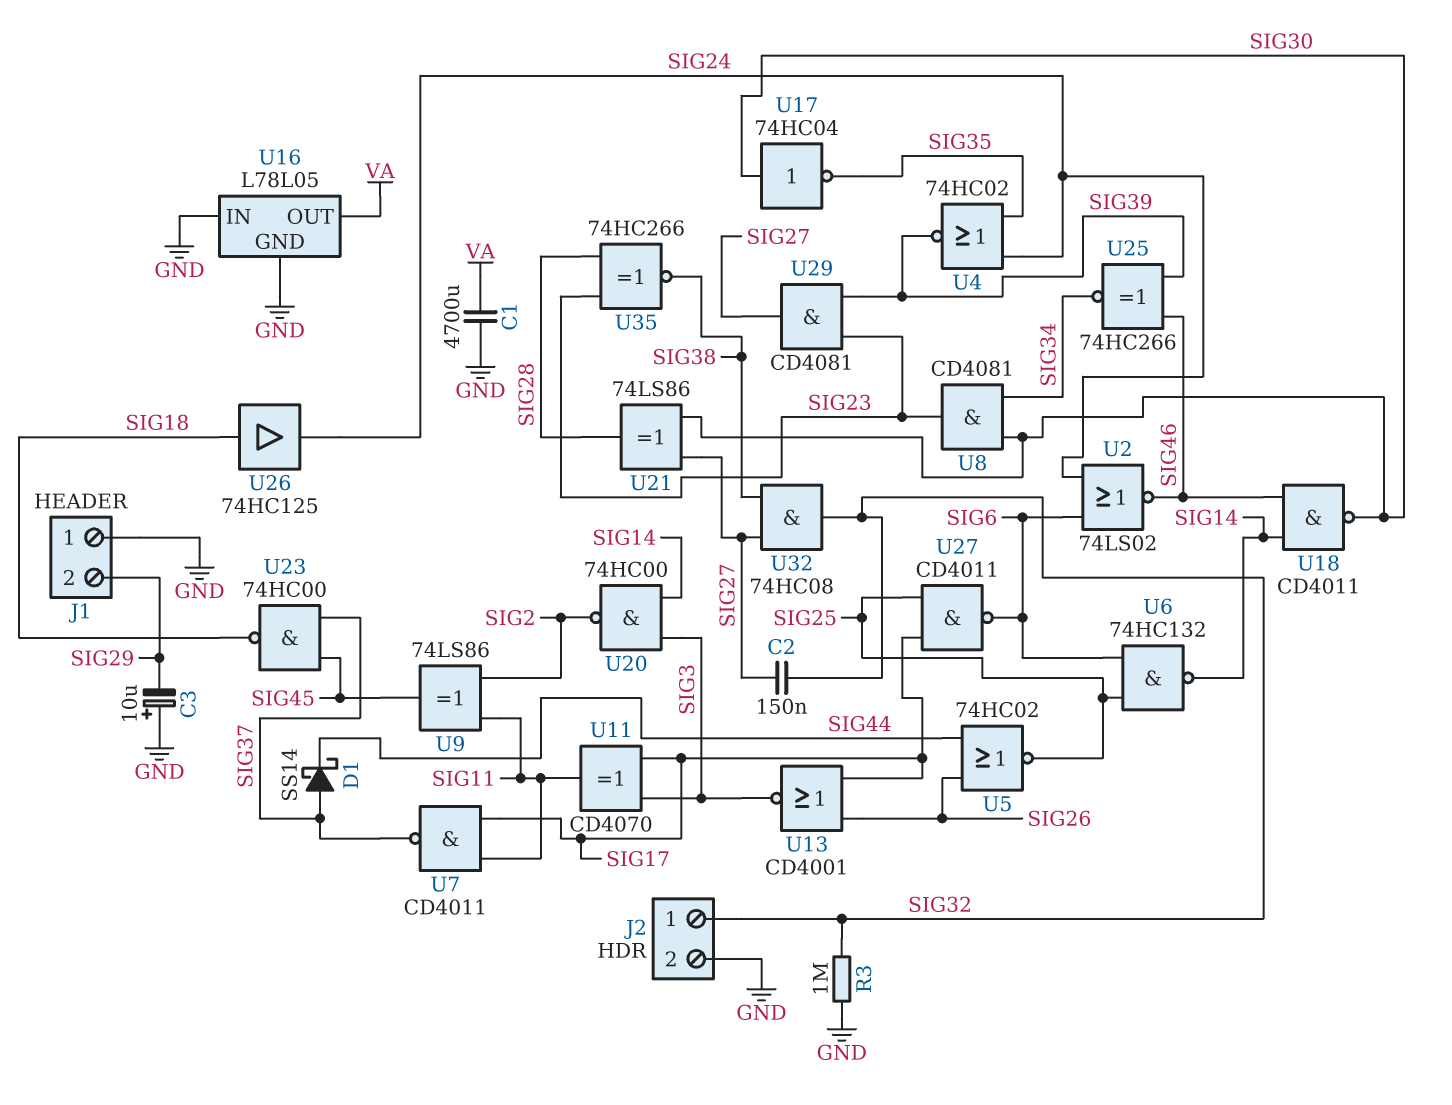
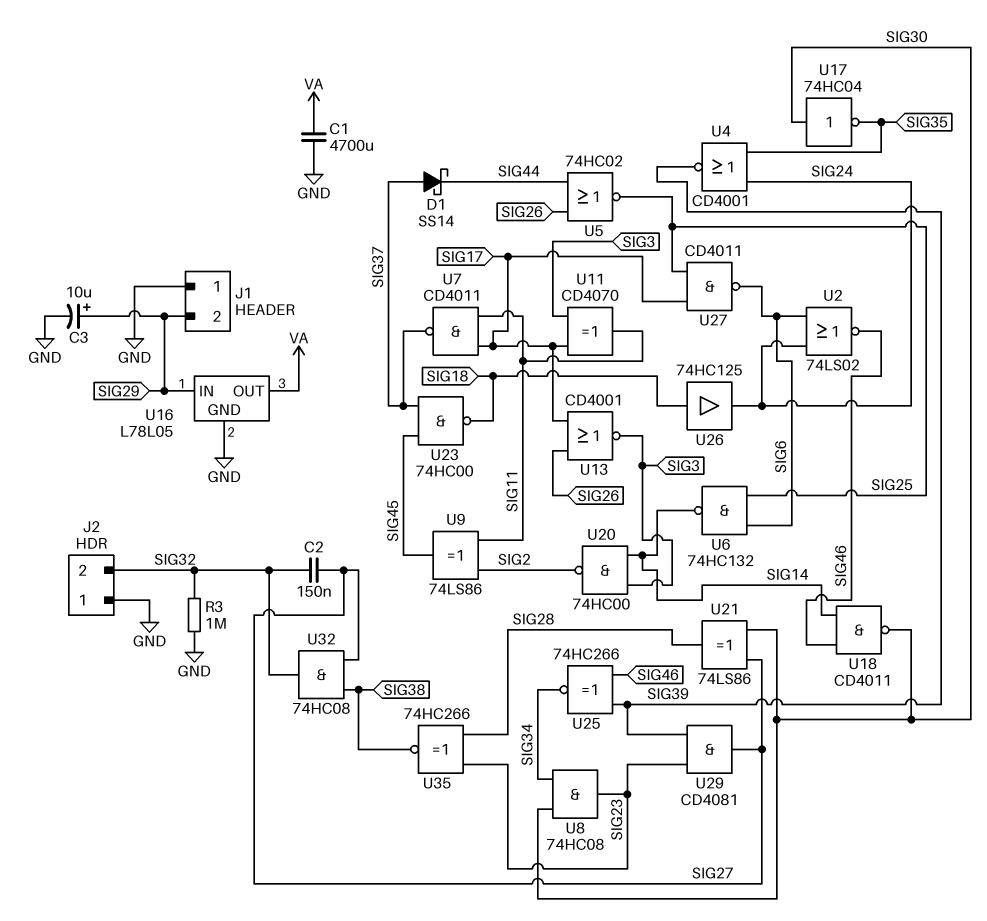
C3: 10uF (plus GND, minus SIG29) -> 10uF (plus SIG29, minus GND)
J2 pin 1: SIG32 -> GND
J2 pin 2: GND -> SIG32
U4: NOR 74HC02 (in SIG24, in SIG35, out SIG39) -> NOR CD4001 (in SIG24, in SIG35, out SIG39)
U8: AND CD4081 (in SIG30, in SIG34, out SIG23) -> AND 74HC08 (in SIG30, in SIG34, out SIG23)
U16 pin IN: GND -> SIG29

